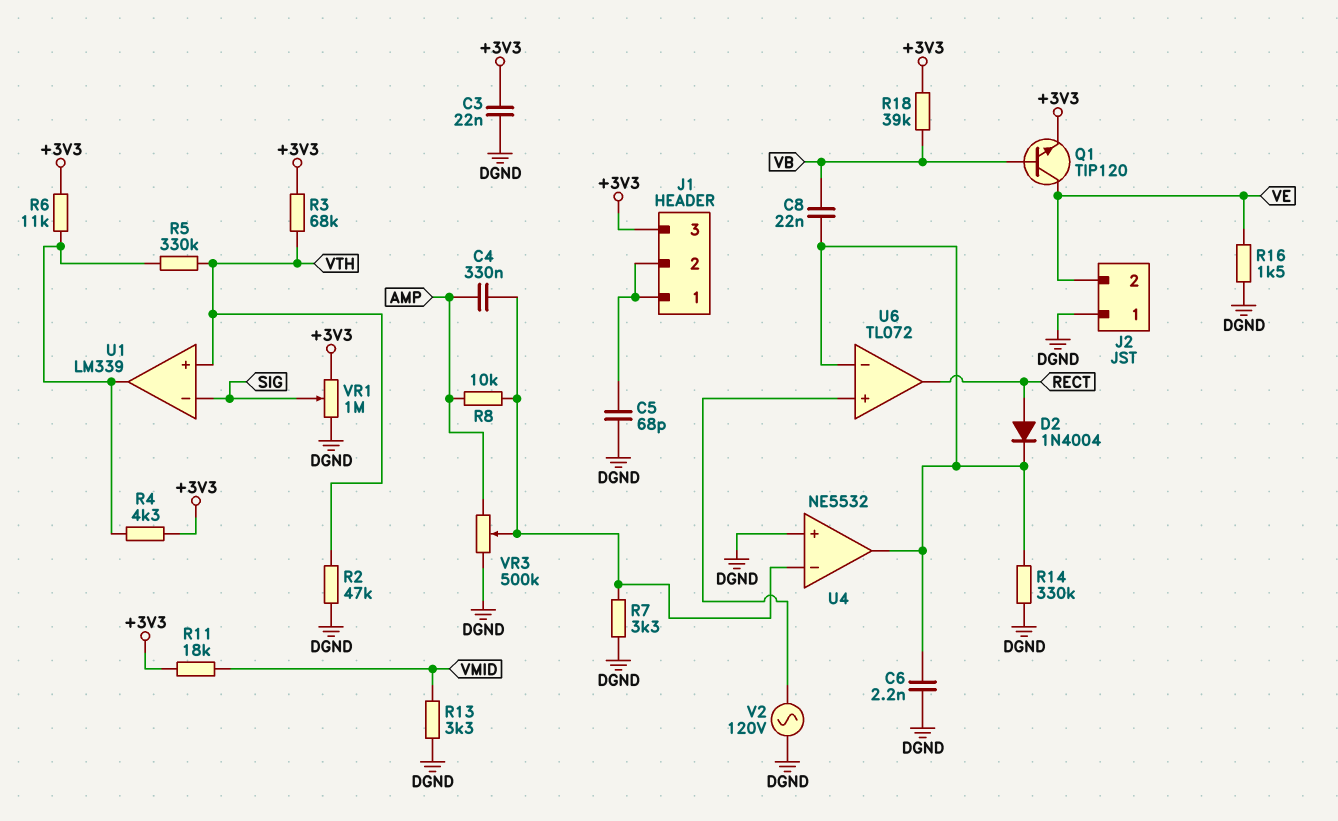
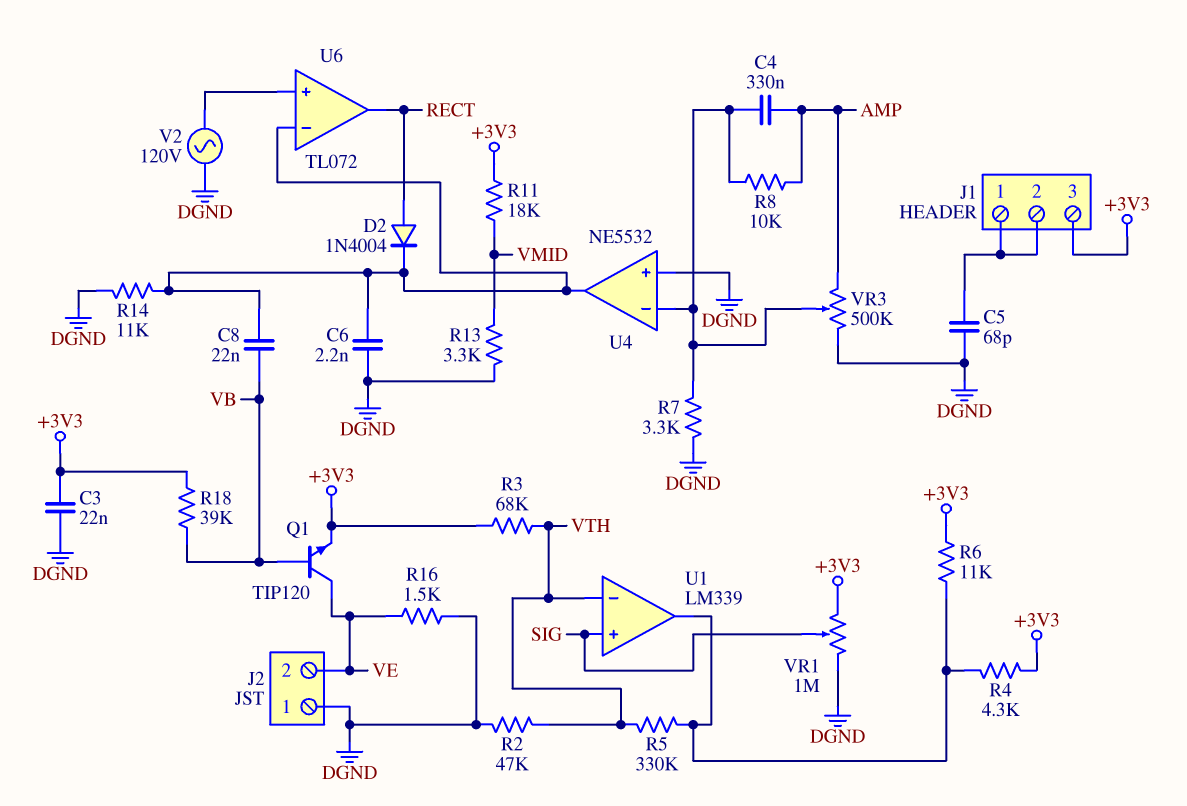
R14: 330k (DGND, U4/out) -> 11k (DGND, U4/out)
U1 pin in+: VTH -> SIG
U1 pin in-: SIG -> VTH

